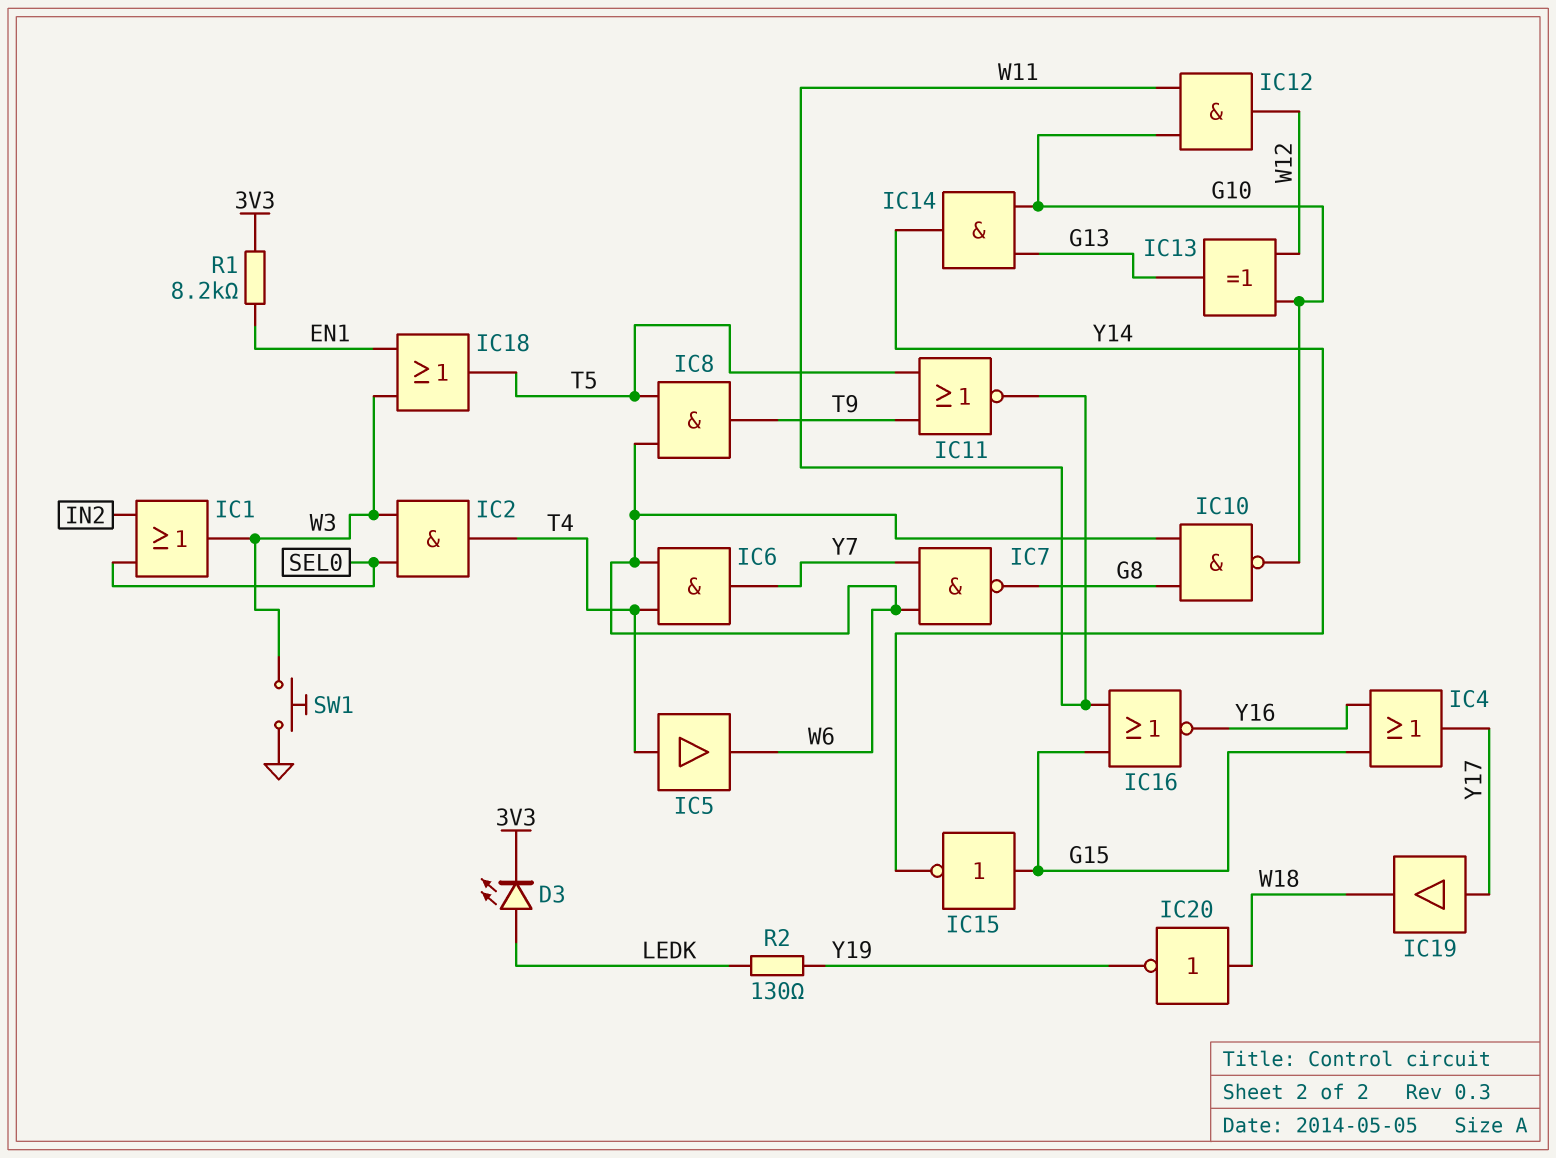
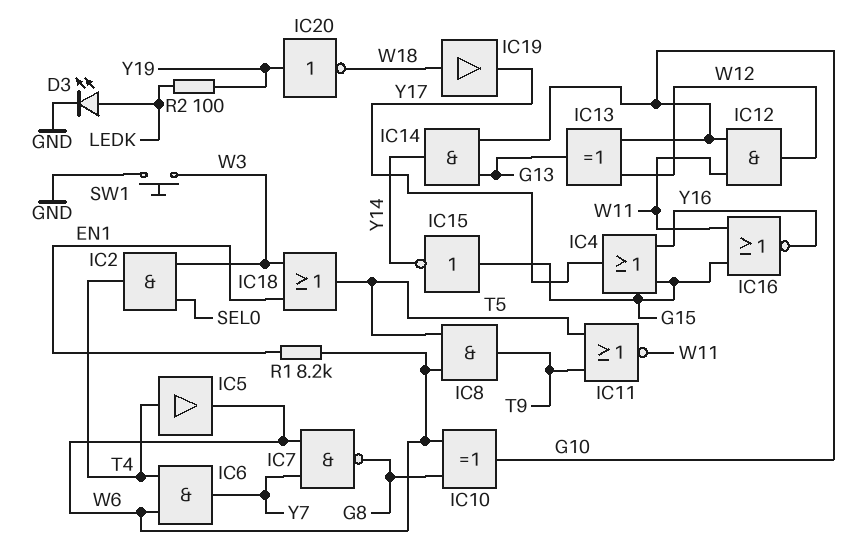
D3: LED (A LEDK, K 3V3) -> LED (A LEDK, K GND)
IC1: OR (in IN2, in SEL0, out W3) -> none
IC10: NAND (in G8, in W6, out G10) -> XOR (in G8, in W6, out G10)
IC19: buffer (in Y17, out W18) -> buffer (in W18, out Y17)
IC20: NOT (in W18, out Y19) -> NOT (in Y19, out W18)
R1: 8.2k (3V3, EN1) -> 8.2k (EN1, W6)
R2: 130 (LEDK, Y19) -> 100 (LEDK, Y19)

